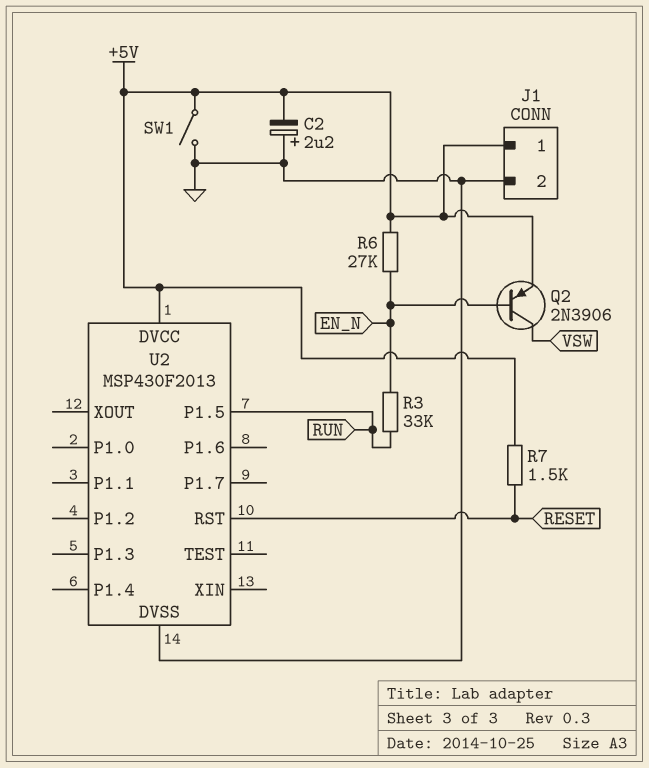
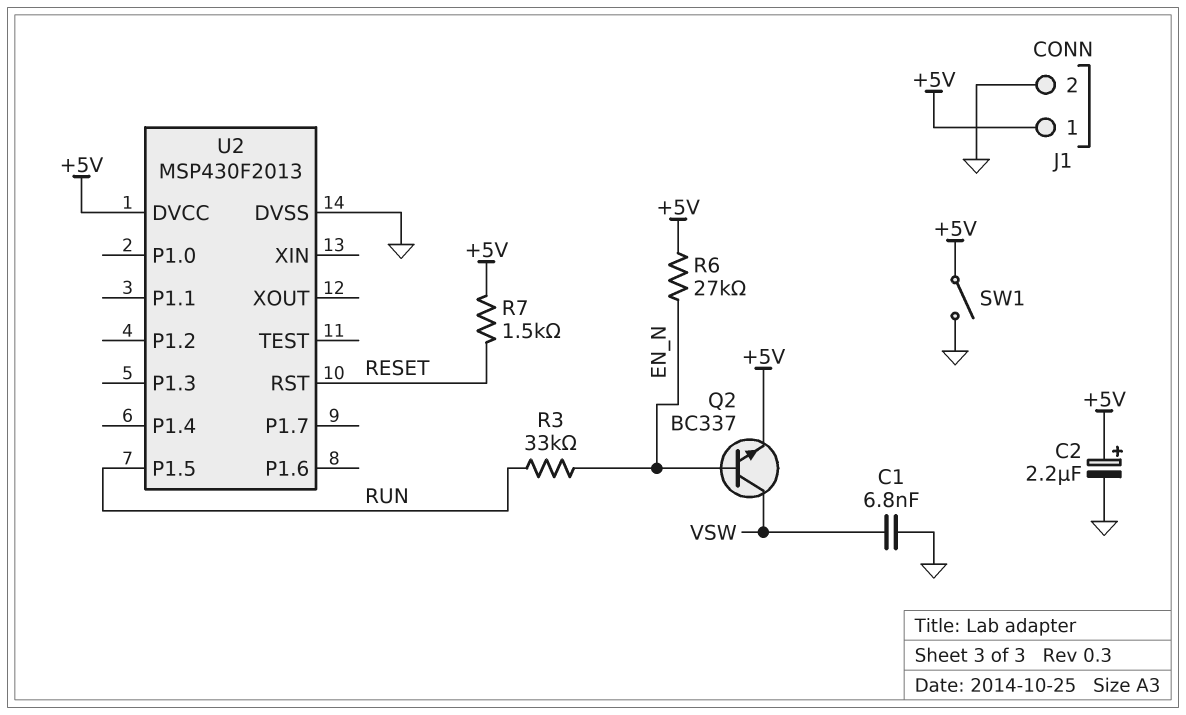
C1: none -> 6.8nF (GND, VSW)
C2: 2.2uF (plus GND, minus +5V) -> 2.2uF (plus +5V, minus GND)
Q2: PNP 2N3906 (B EN_N, C VSW, E +5V) -> NPN BC337 (B EN_N, C VSW, E +5V)

